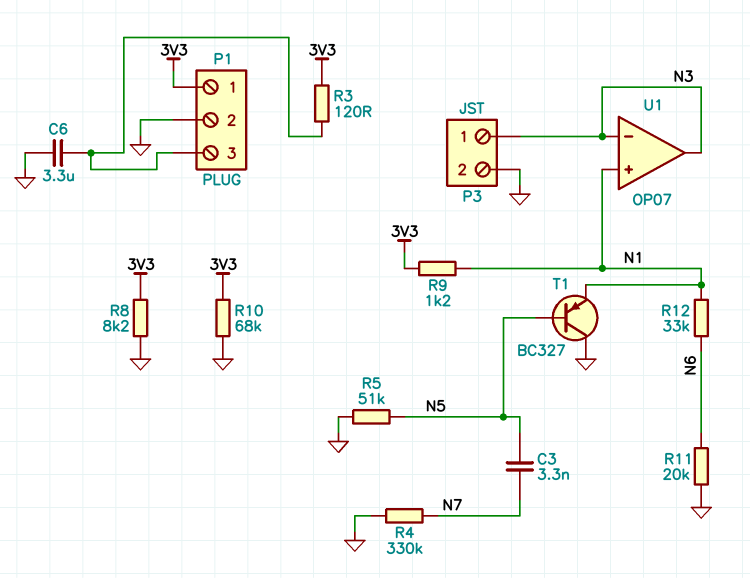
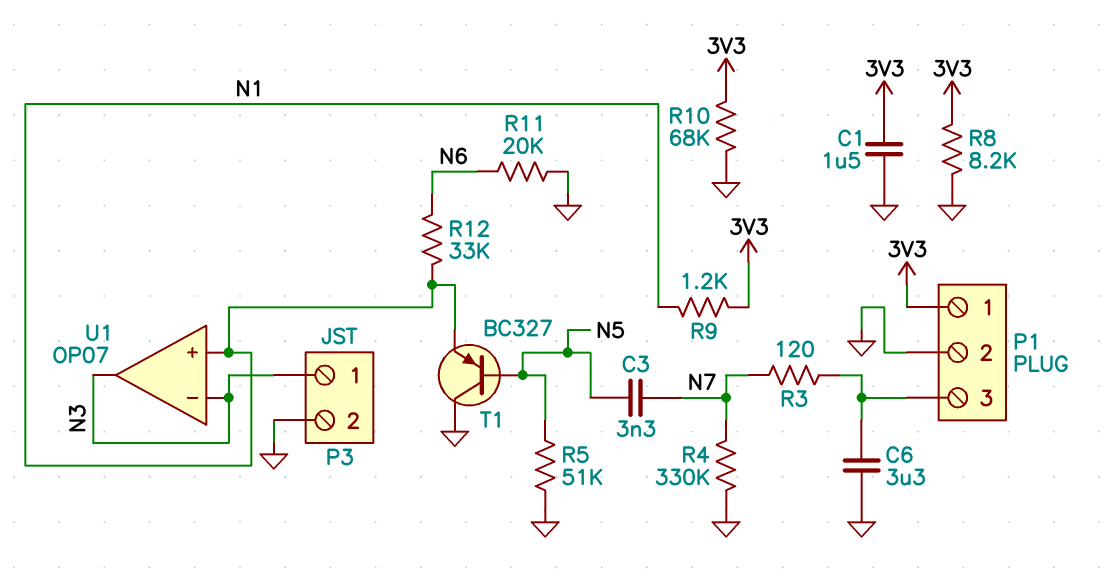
C1: none -> 1.5uF (3V3, GND)
R3: 120 (3V3, P1/3) -> 120 (N7, P1/3)

